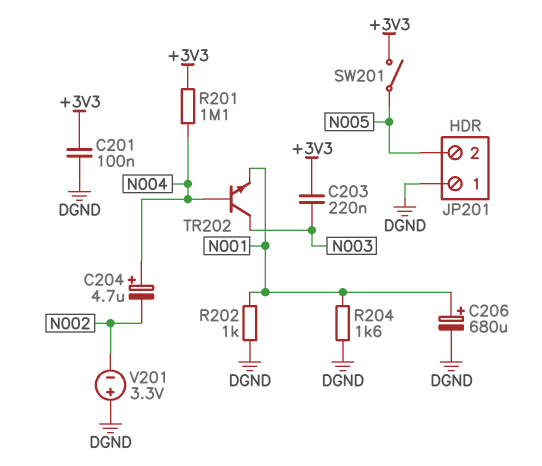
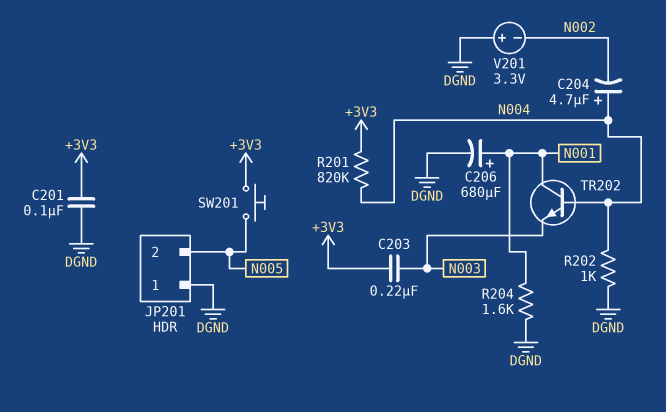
R201: 1.1M (+3V3, N004) -> 820k (+3V3, N004)
R202: 1k (DGND, N001) -> 1k (DGND, N004)
SW201: switch (+3V3, N005) -> button (+3V3, N005)
TR202: NPN (B N004, C N003, E N001) -> NPN (B N004, C N001, E N003)

